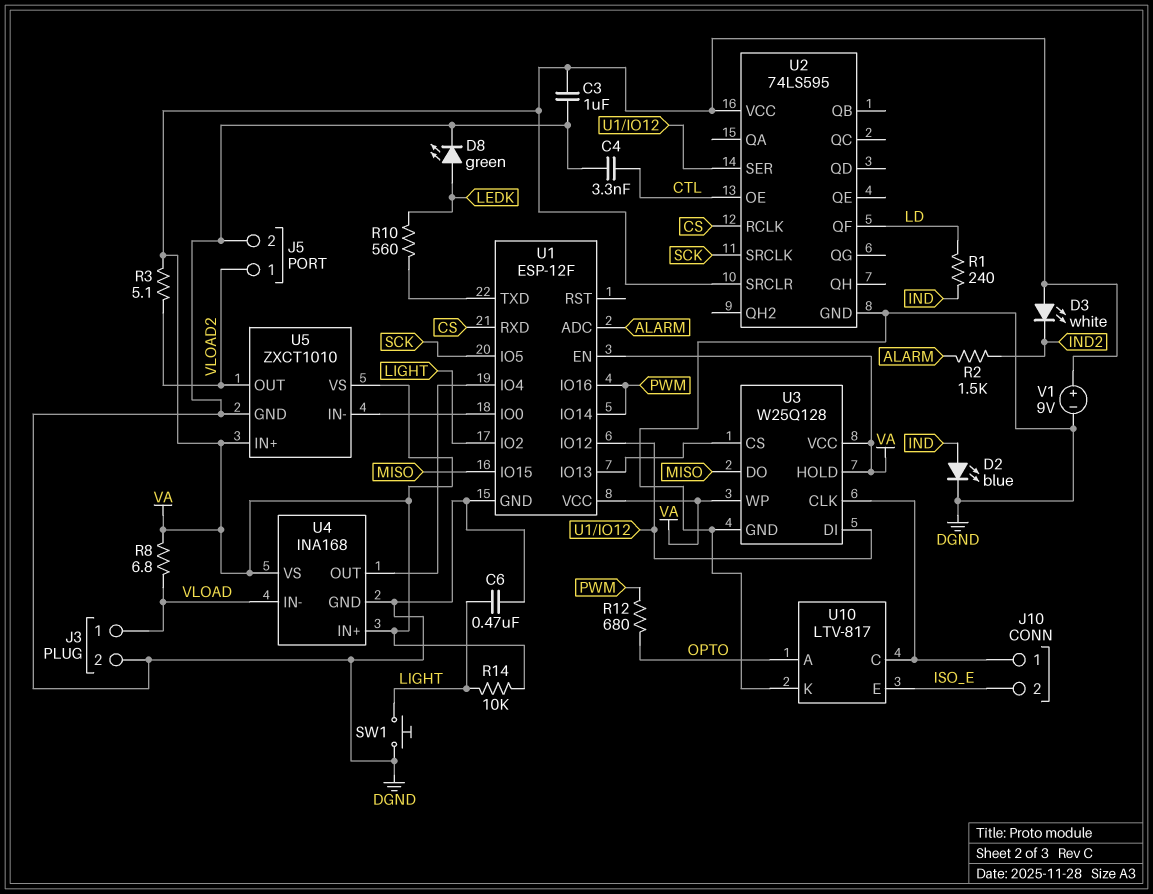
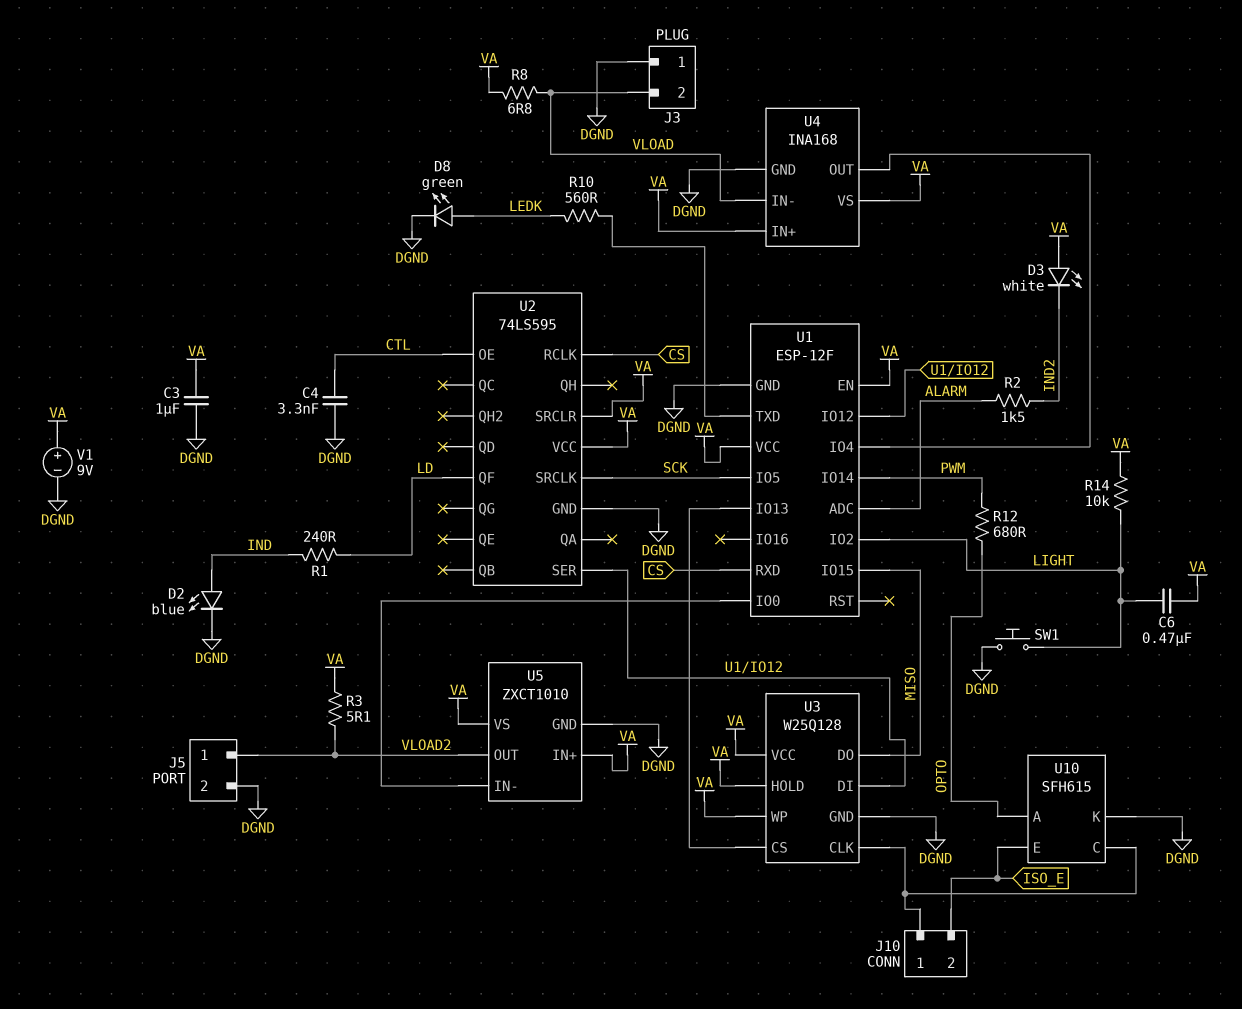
C6: 470nF (DGND, LIGHT) -> 470nF (LIGHT, VA)
J3 pin 1: VLOAD -> DGND
J3 pin 2: DGND -> VLOAD
U1 pin IO16: PWM -> none
U10: LTV-817 -> SFH615

